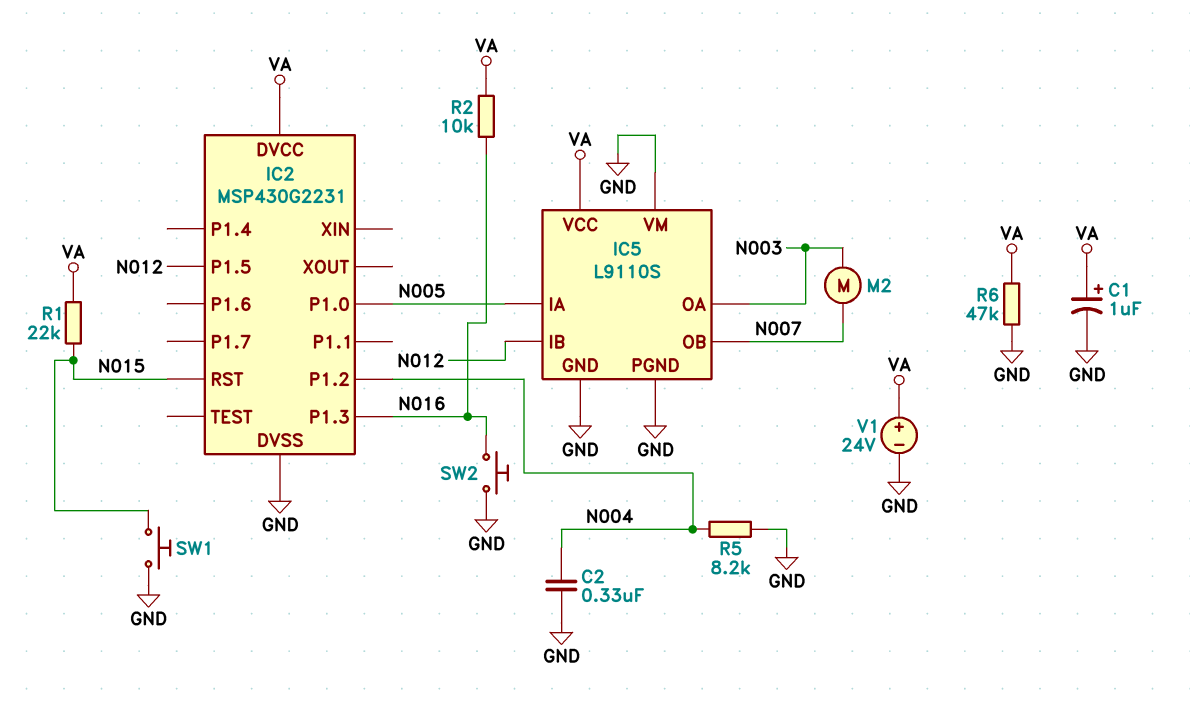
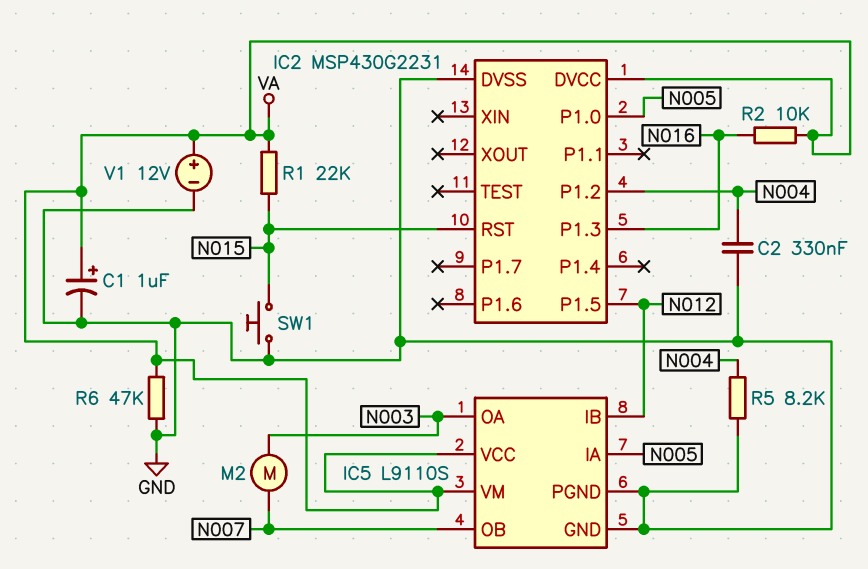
IC5 pin VM: GND -> VA
SW2: button (GND, N016) -> none
V1: 24V (plus VA, minus GND) -> 12V (plus VA, minus GND)

